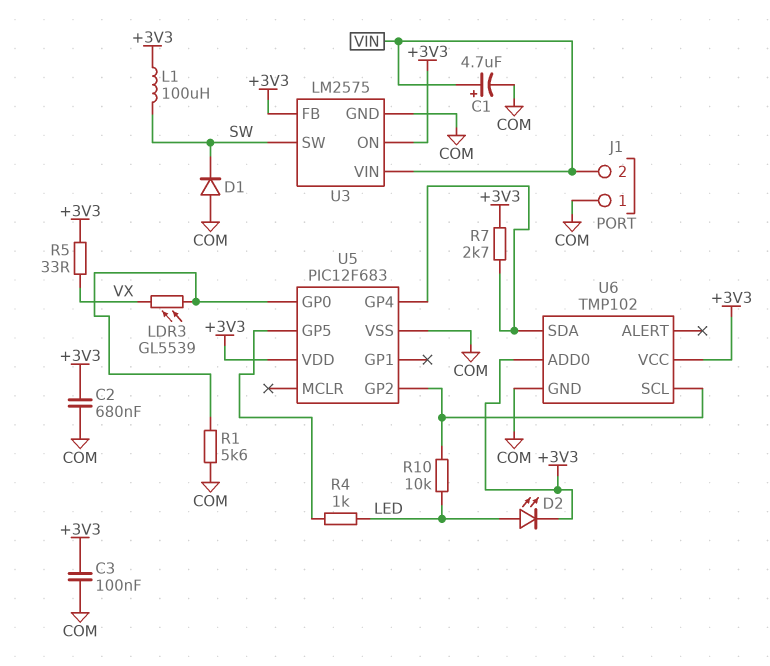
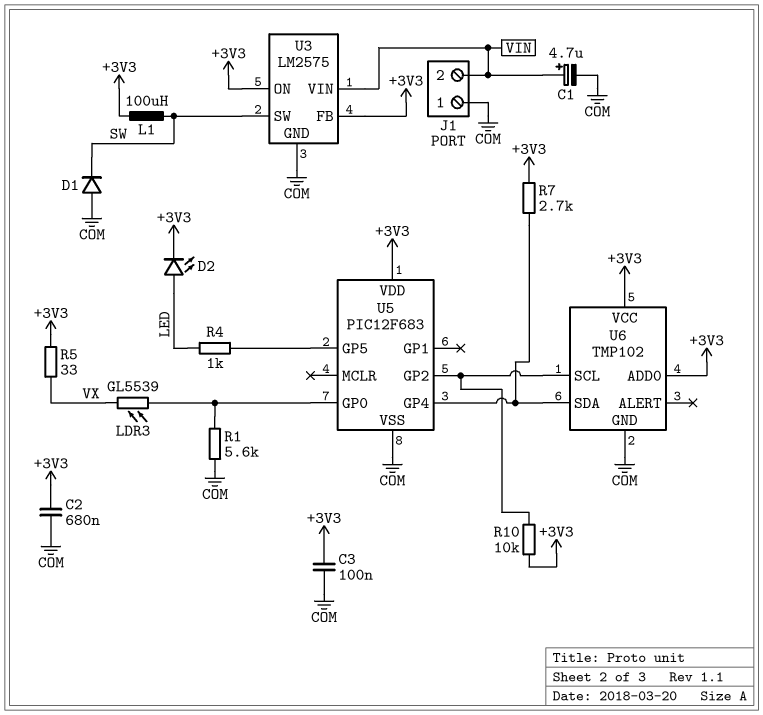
R10: 10k (LED, U5/GP2) -> 10k (+3V3, U5/GP2)

